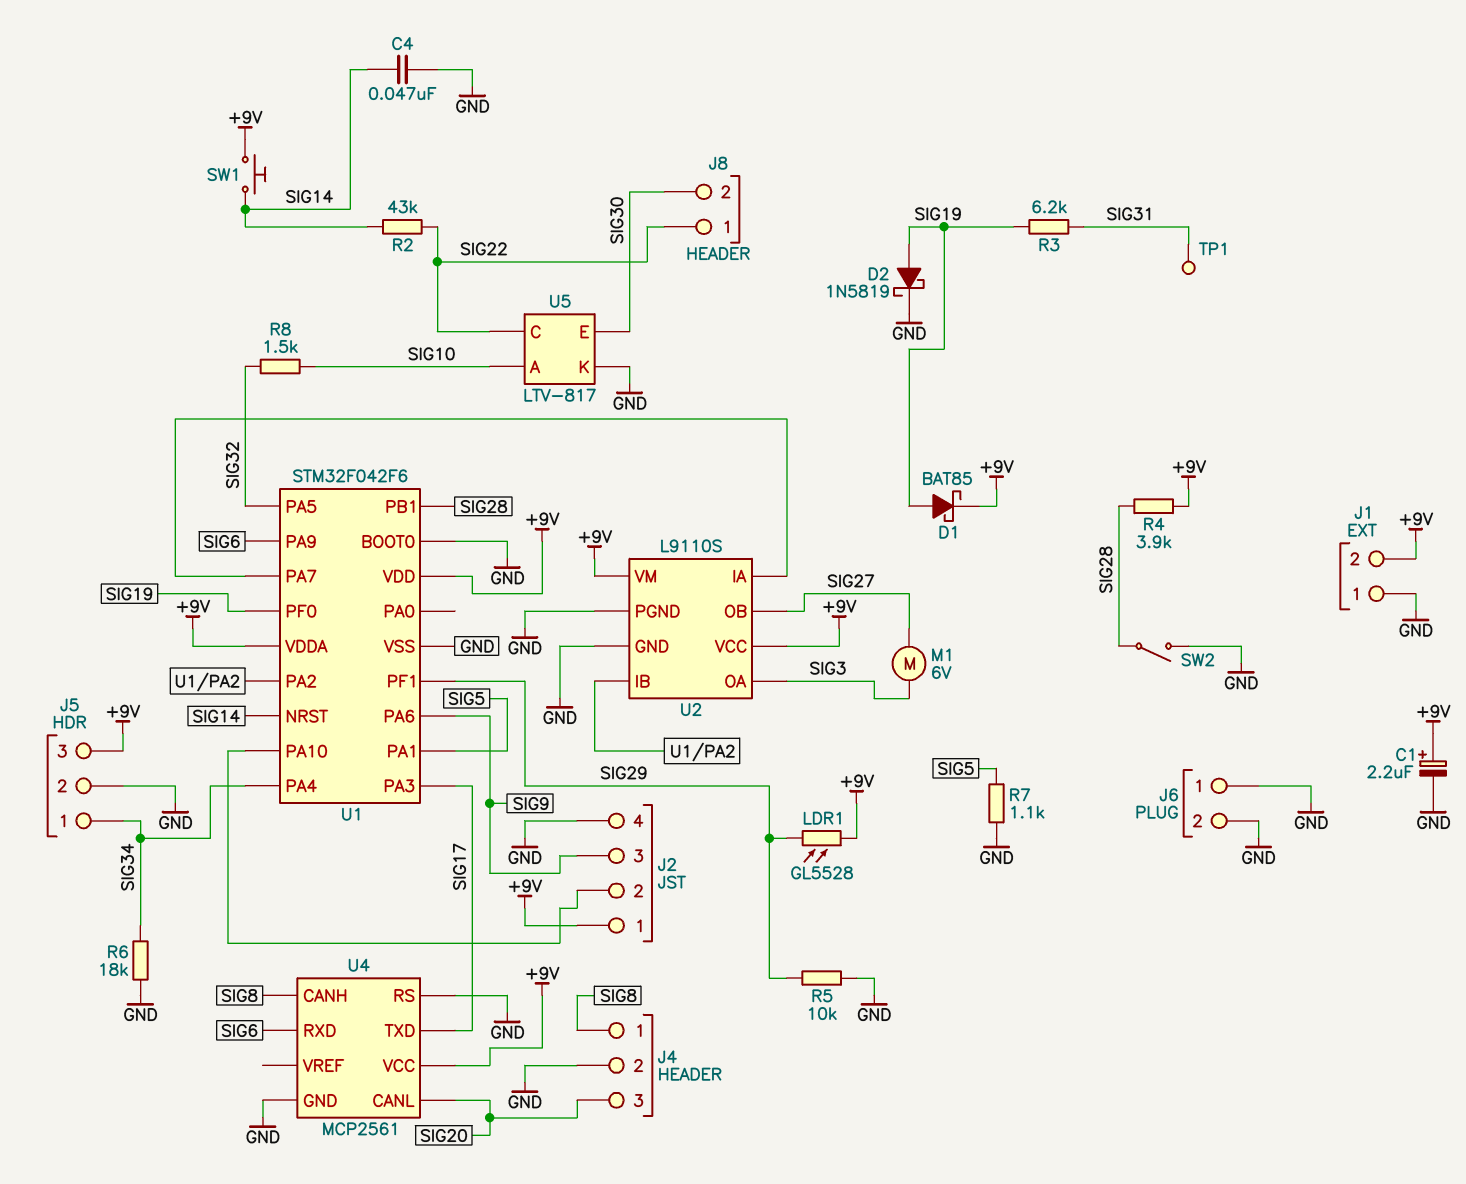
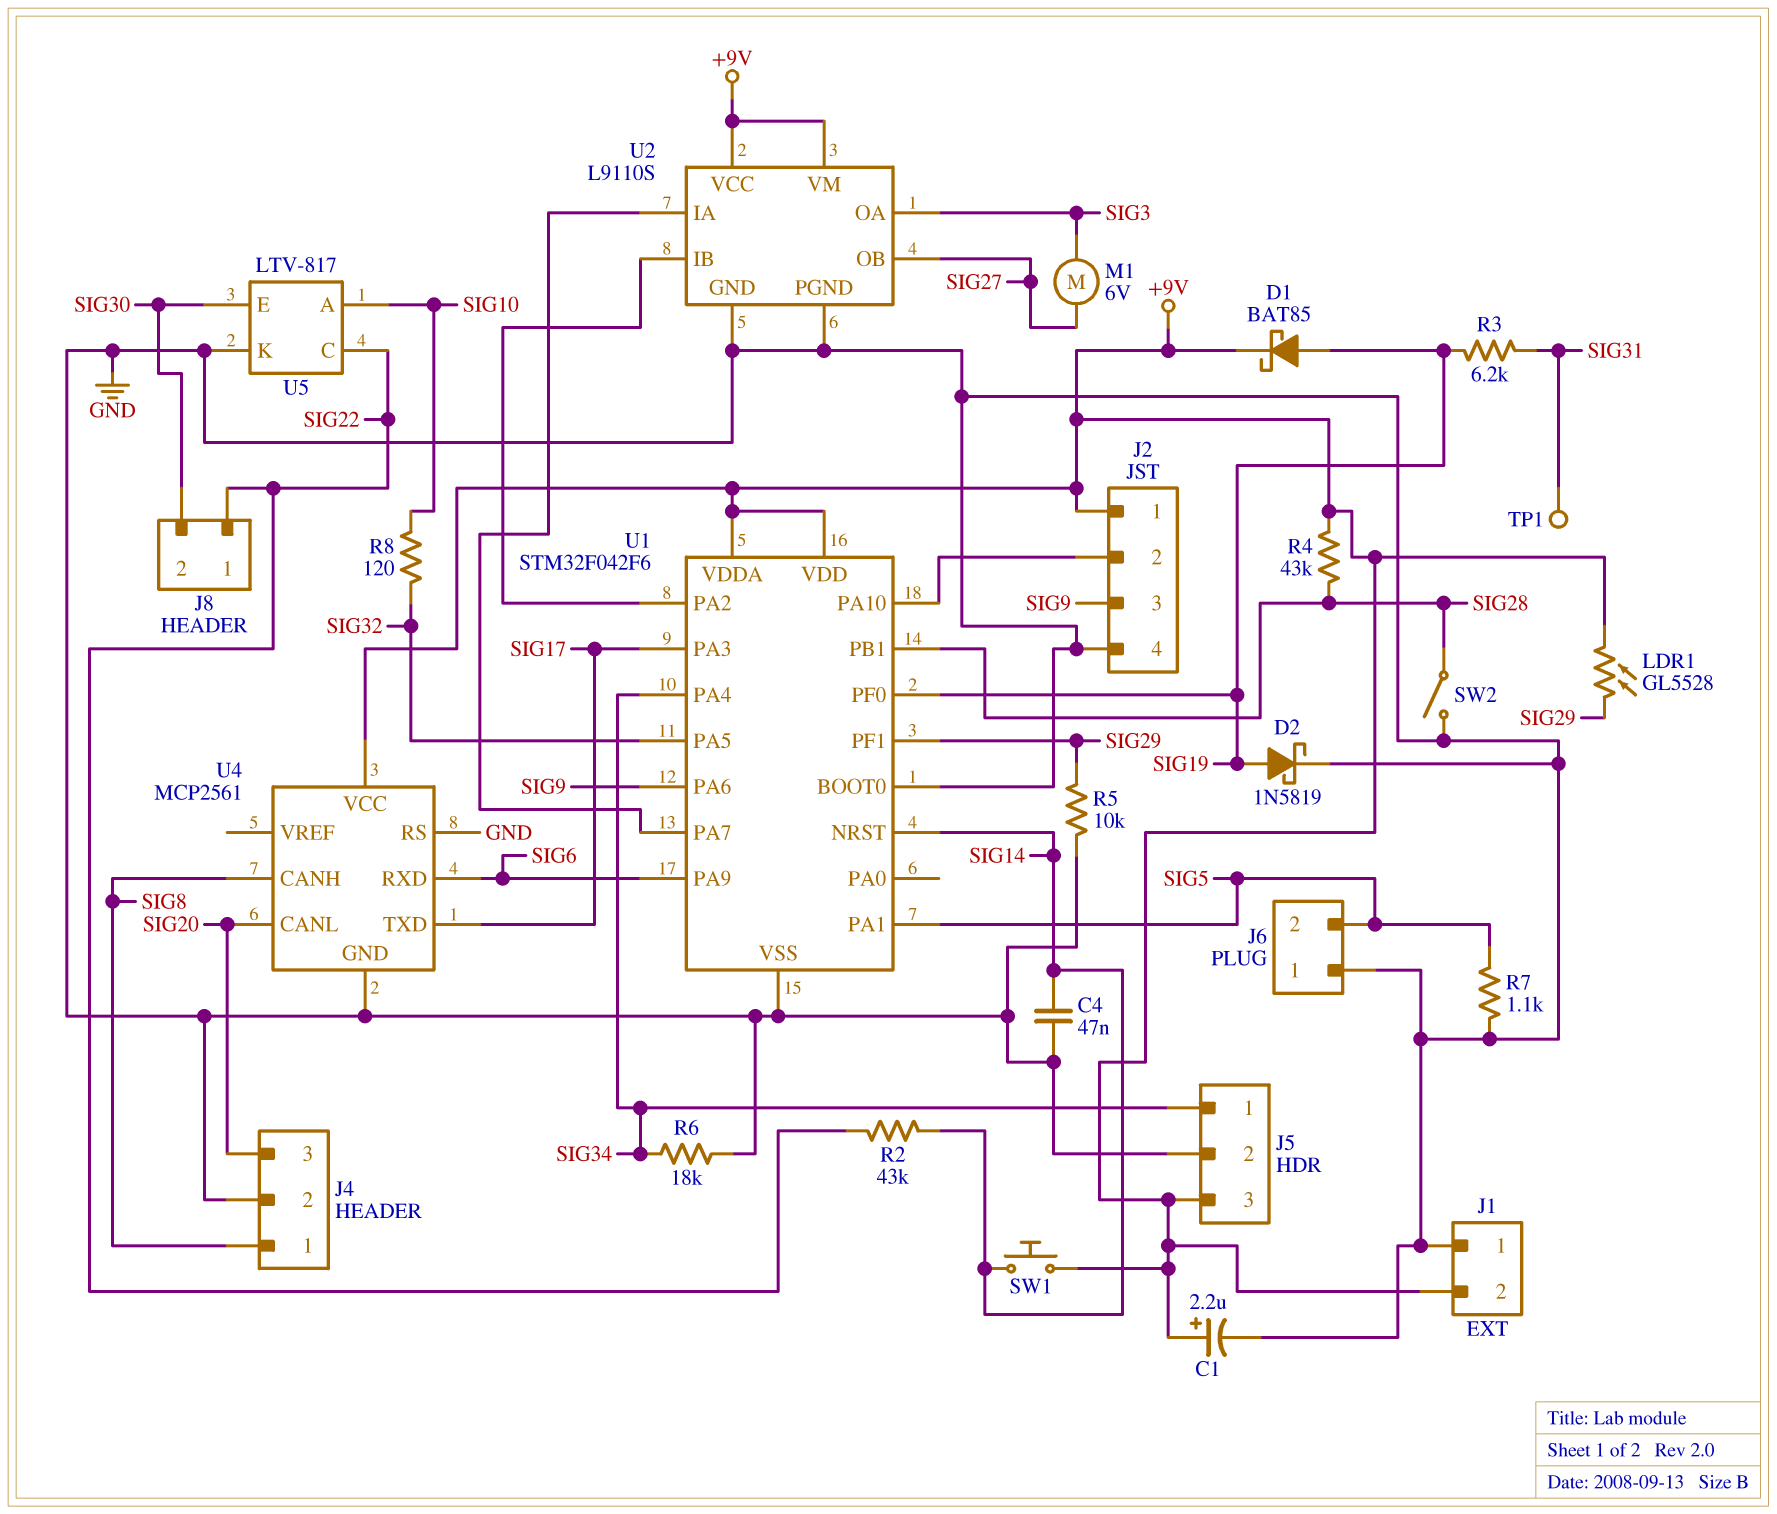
J6 pin 2: GND -> SIG5
R4: 3.9k (+9V, SIG28) -> 43k (+9V, SIG28)
R8: 1.5k (SIG10, SIG32) -> 120 (SIG10, SIG32)

